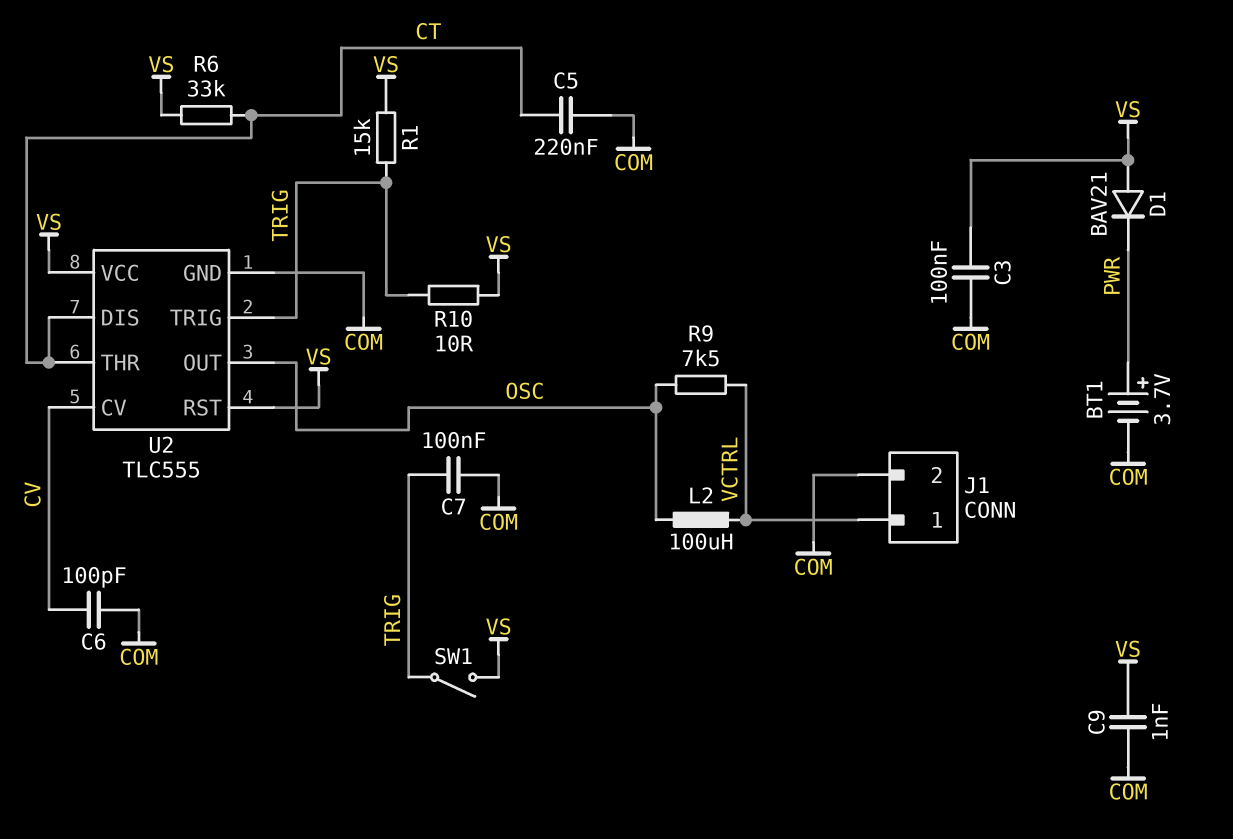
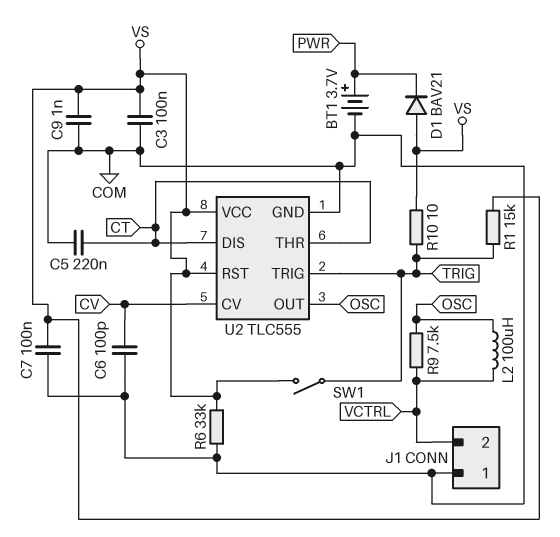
C7: 100nF (COM, TRIG) -> 100nF (COM, VS)
J1 pin 1: VCTRL -> COM
J1 pin 2: COM -> VCTRL
R6: 33k (CT, VS) -> 33k (COM, VS)

